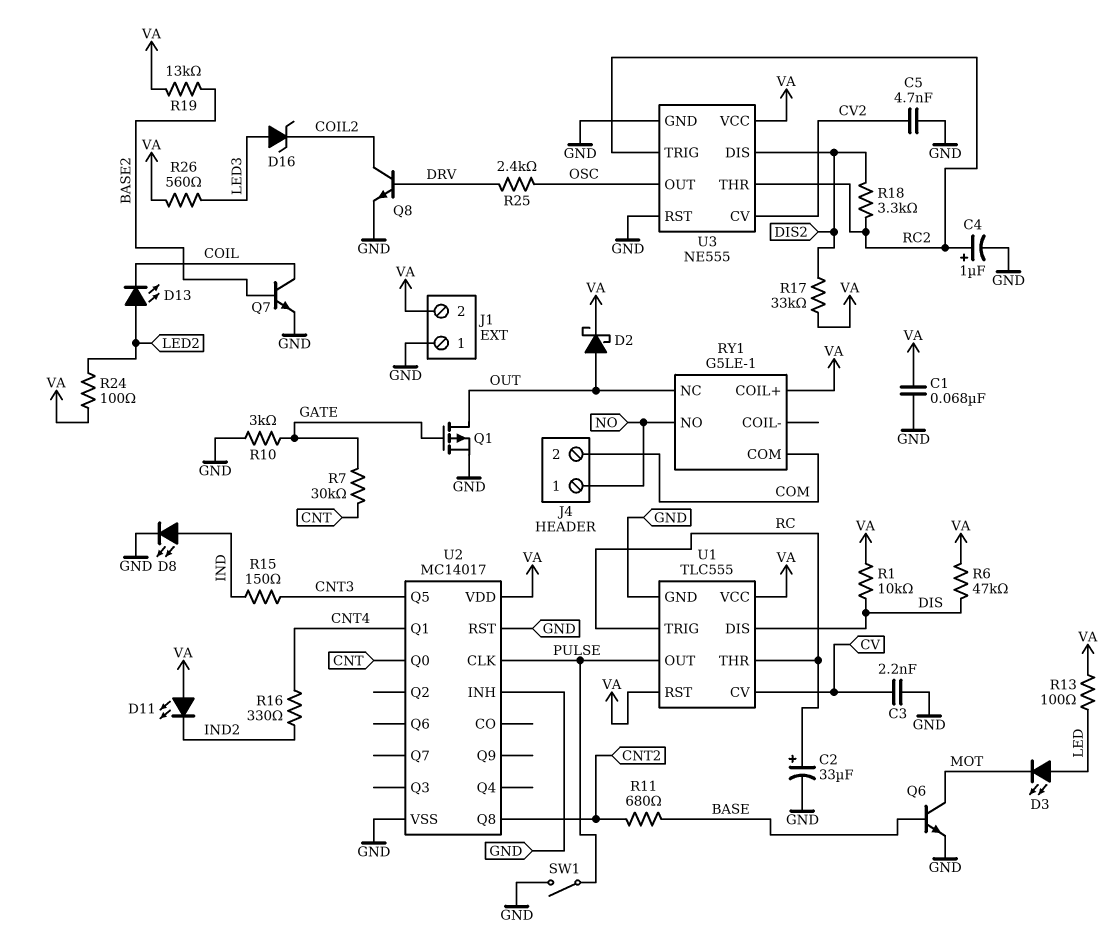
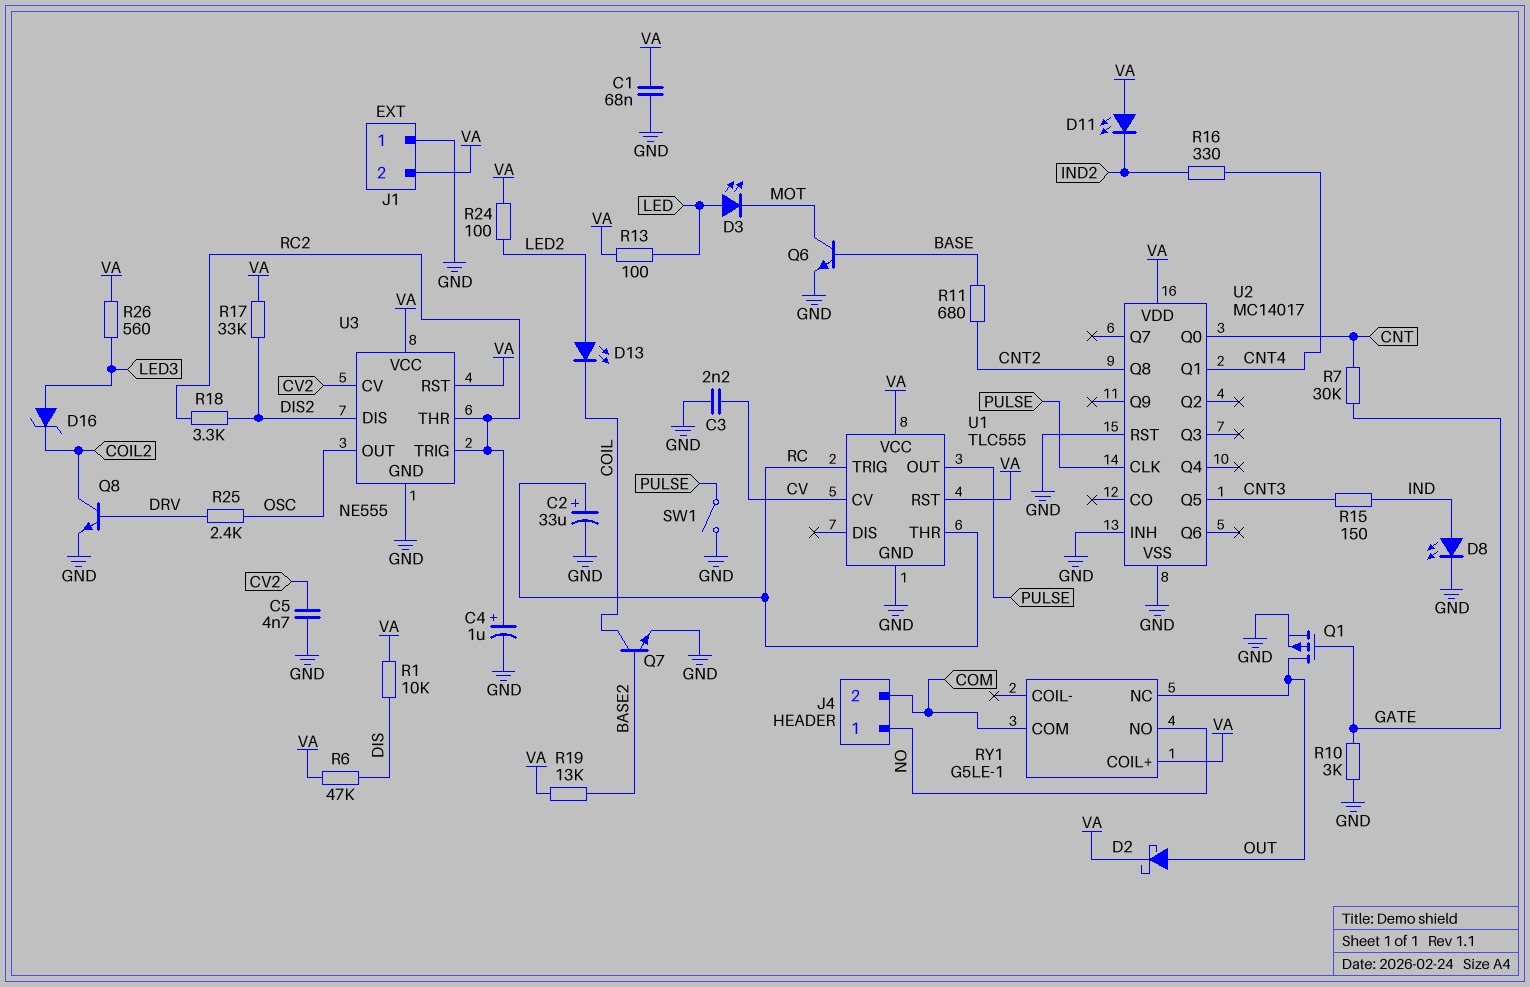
U1 pin DIS: DIS -> none
U3 pin RST: GND -> VA

